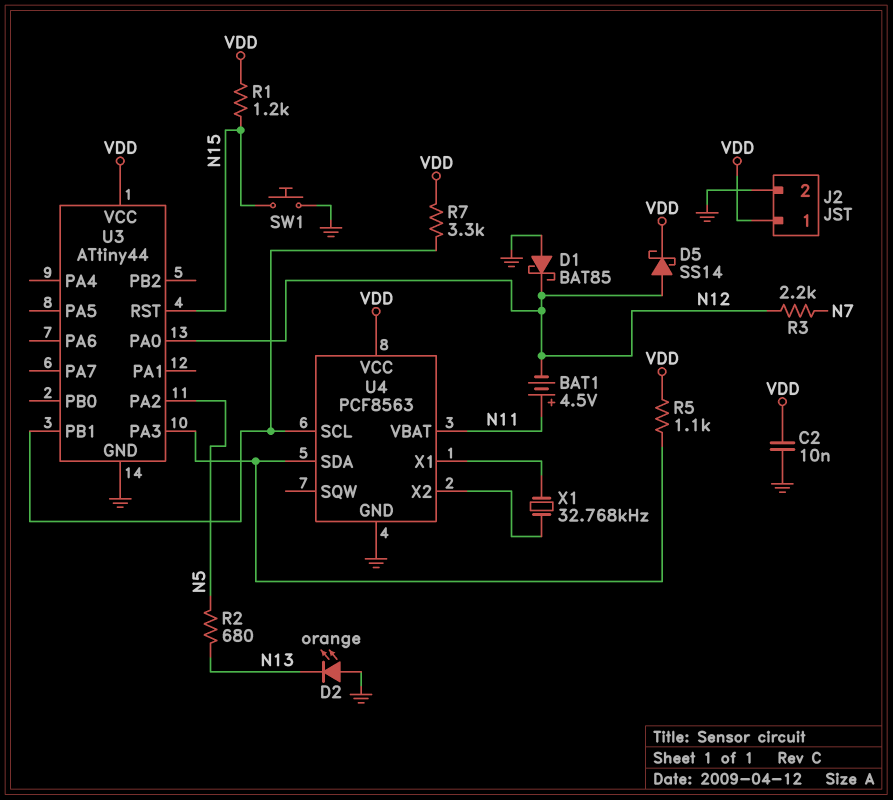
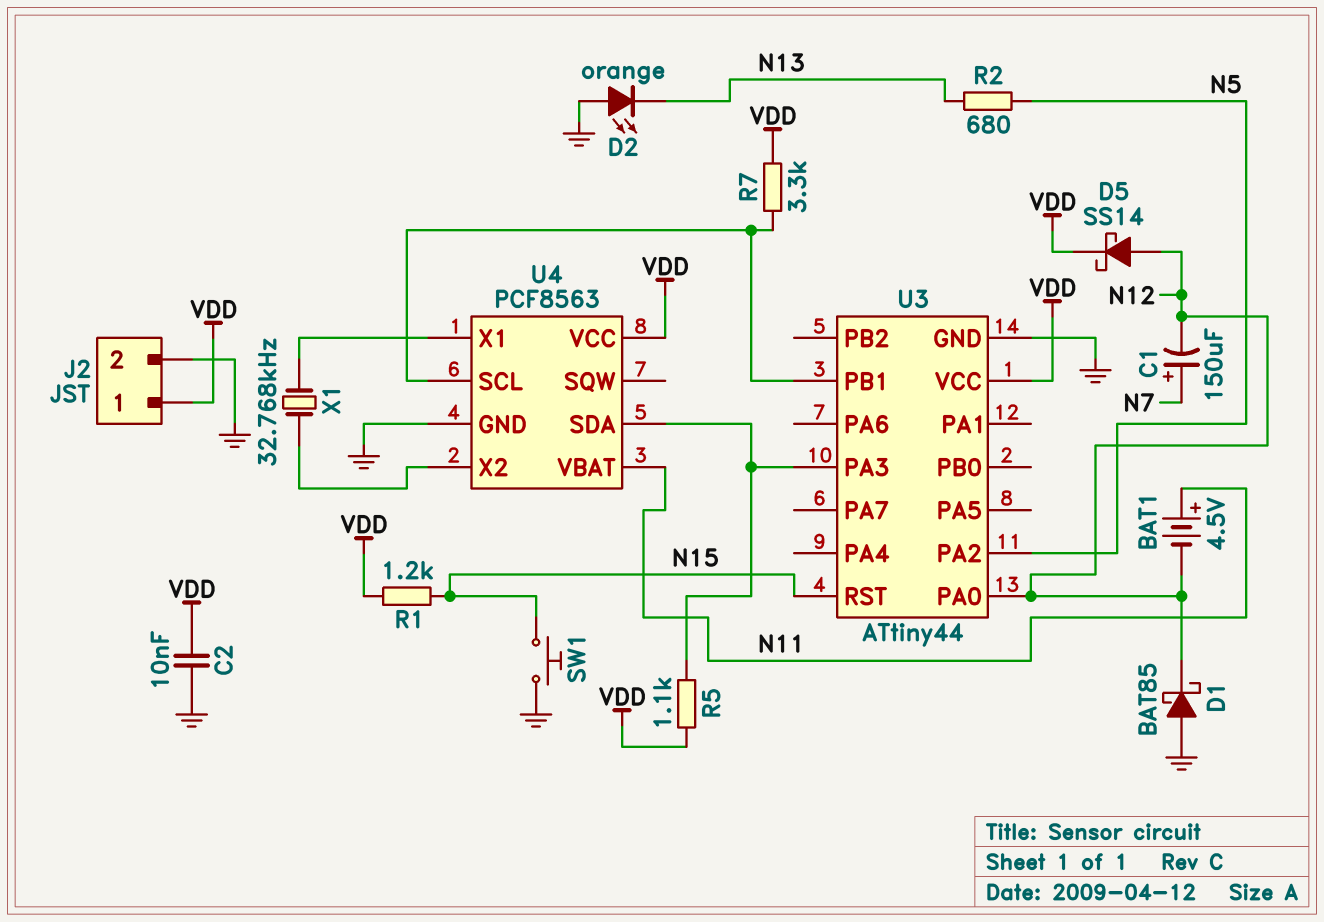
C1: none -> 150uF (plus N7, minus N12)
R3: 2.2k (N7, N12) -> none

